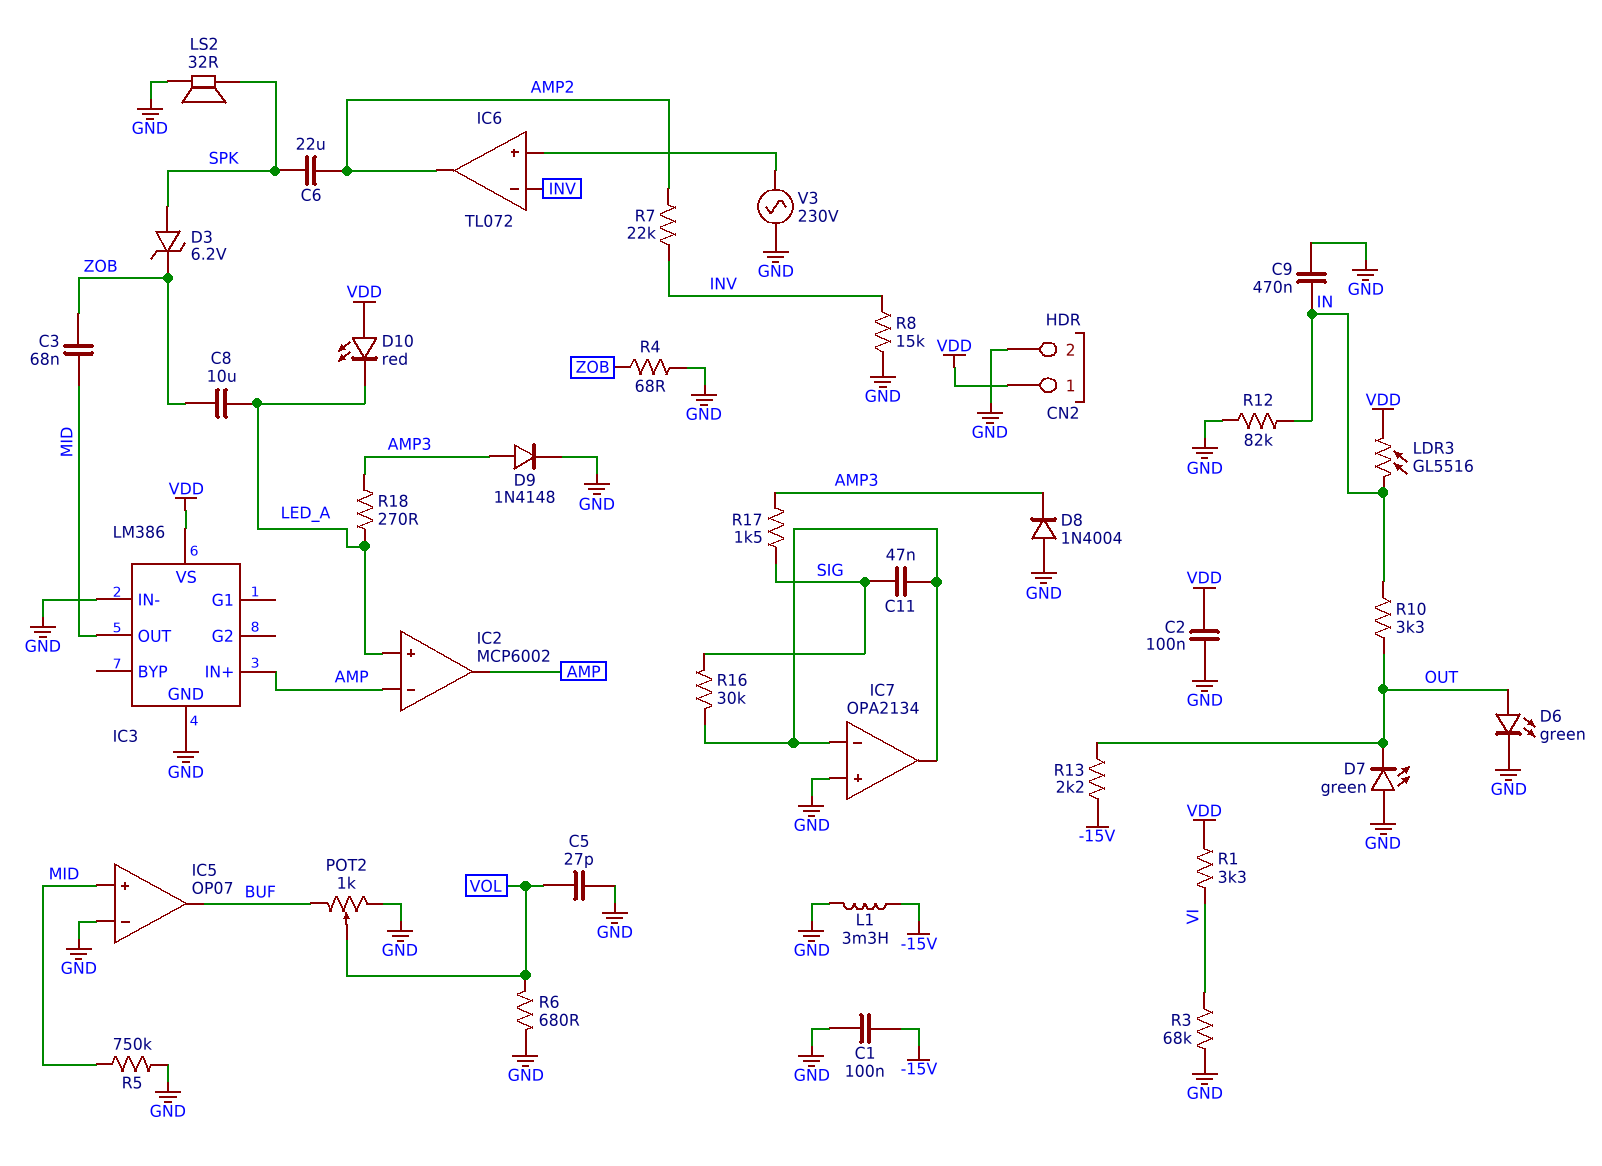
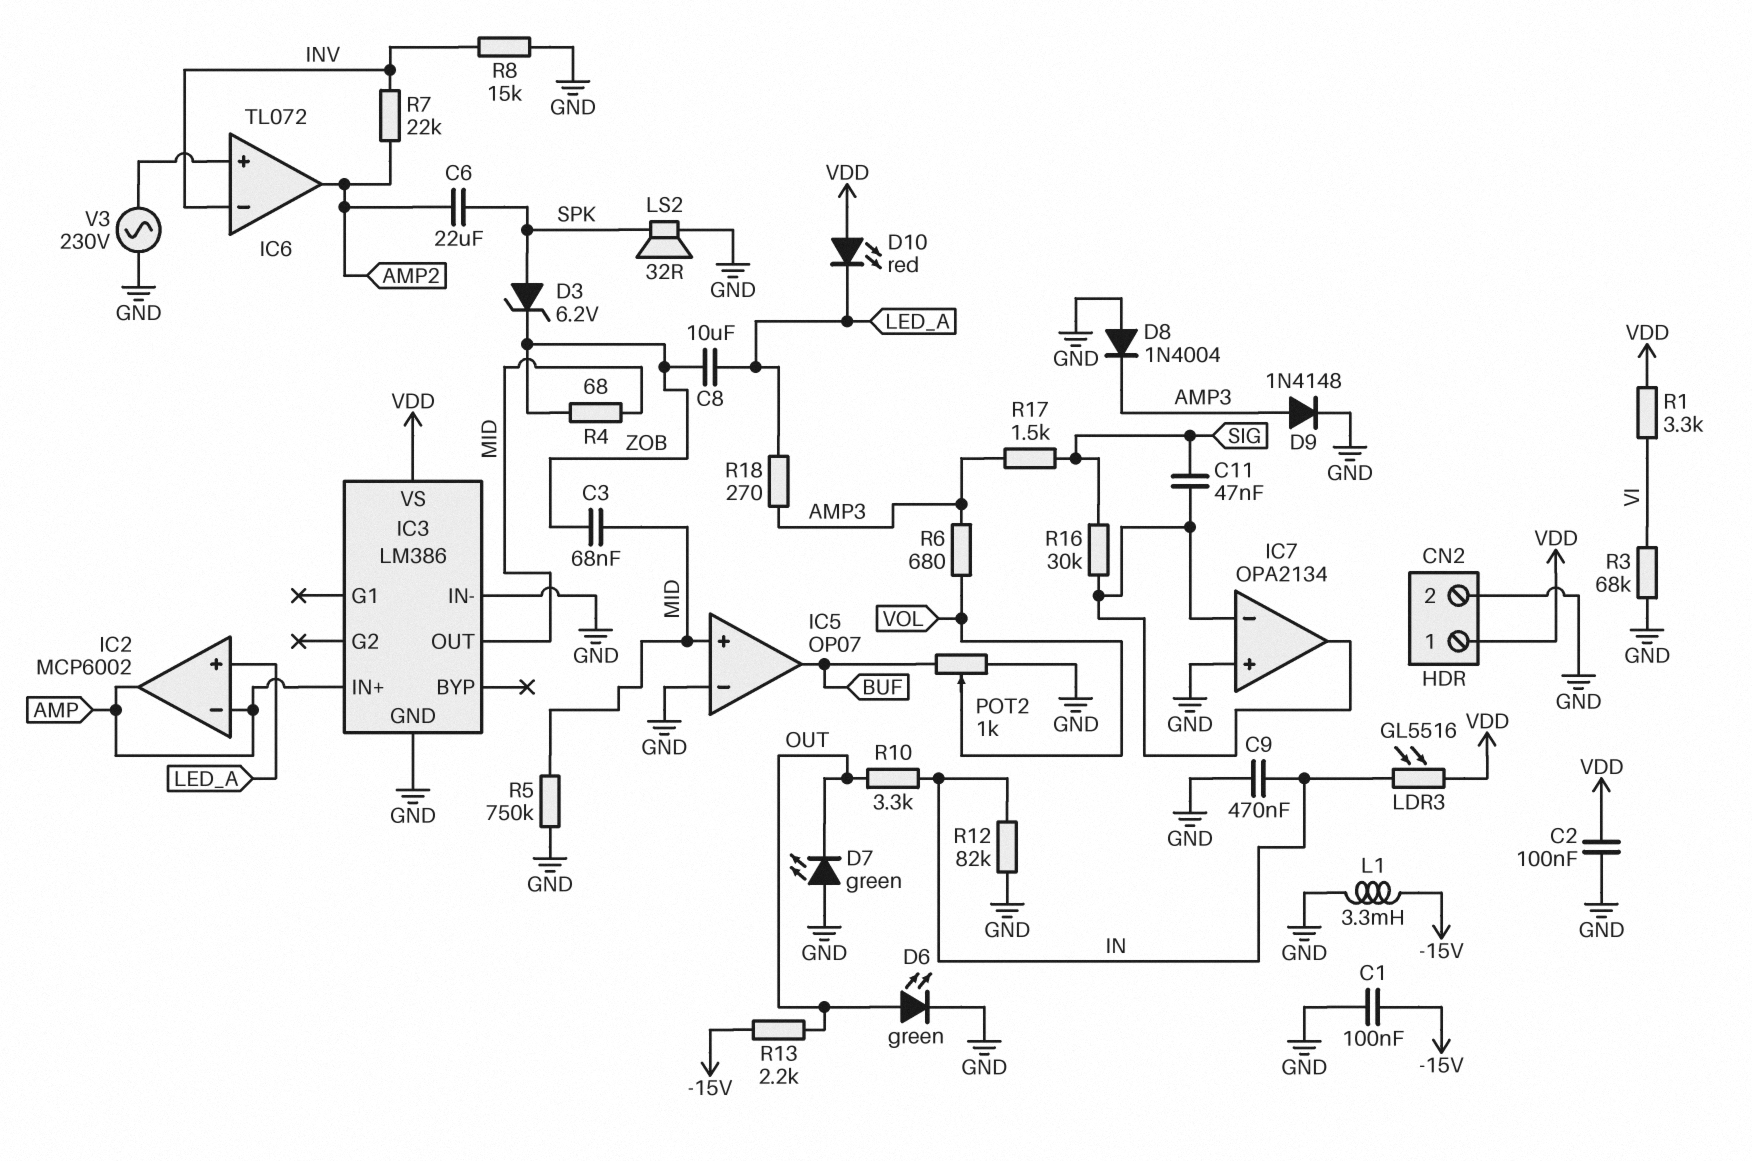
C5: 27pF (GND, VOL) -> none
R4: 68 (GND, ZOB) -> 68 (MID, ZOB)
R6: 680 (GND, VOL) -> 680 (AMP3, VOL)

